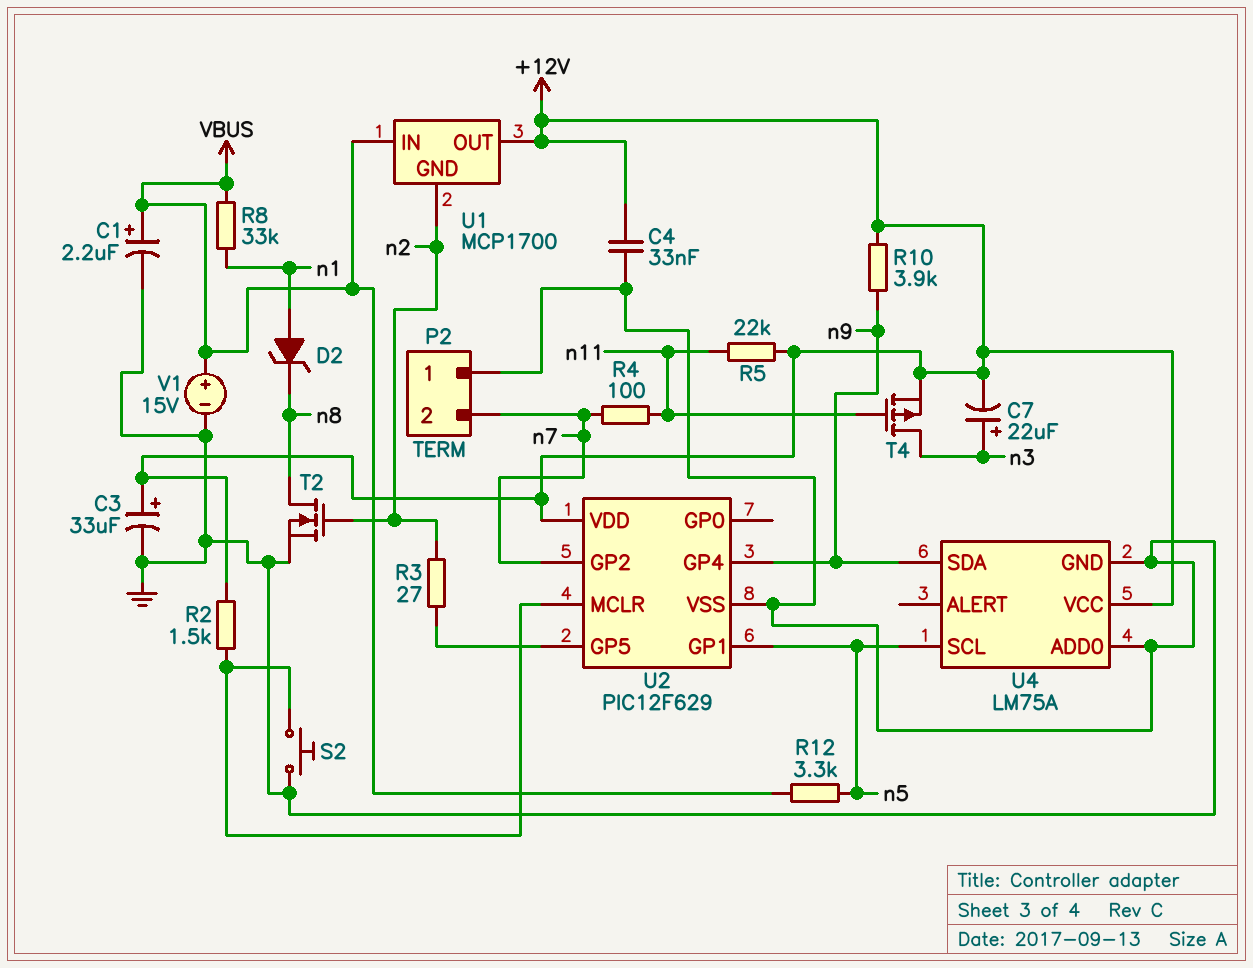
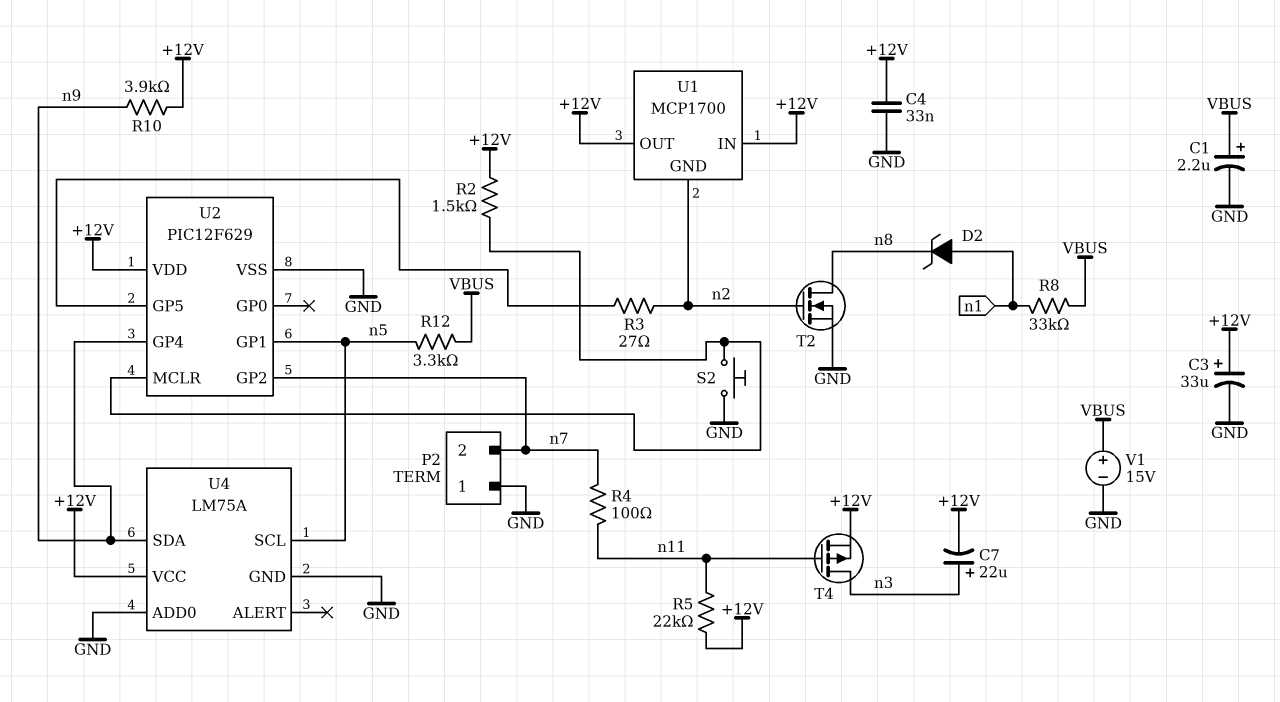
U1 pin IN: VBUS -> +12V

